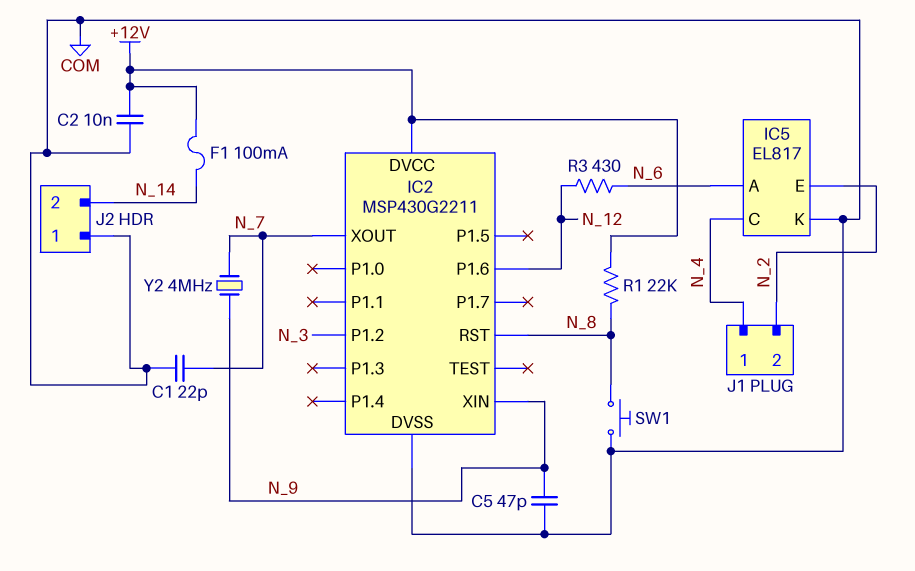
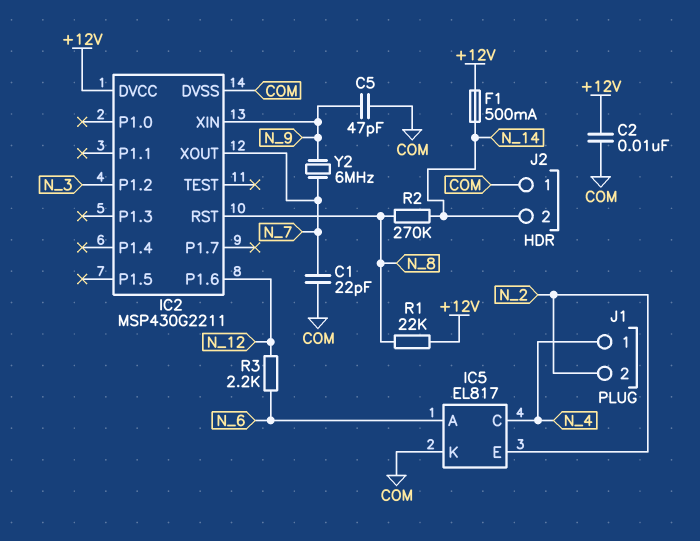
F1: 100mA (+12V, N_14) -> 500mA (+12V, N_14)
R2: none -> 270k (N_8, N_14)
R3: 430 (N_6, N_12) -> 2.2k (N_6, N_12)
SW1: button (COM, N_8) -> none
Y2: 4MHz (N_7, N_9) -> 6MHz (N_7, N_9)

